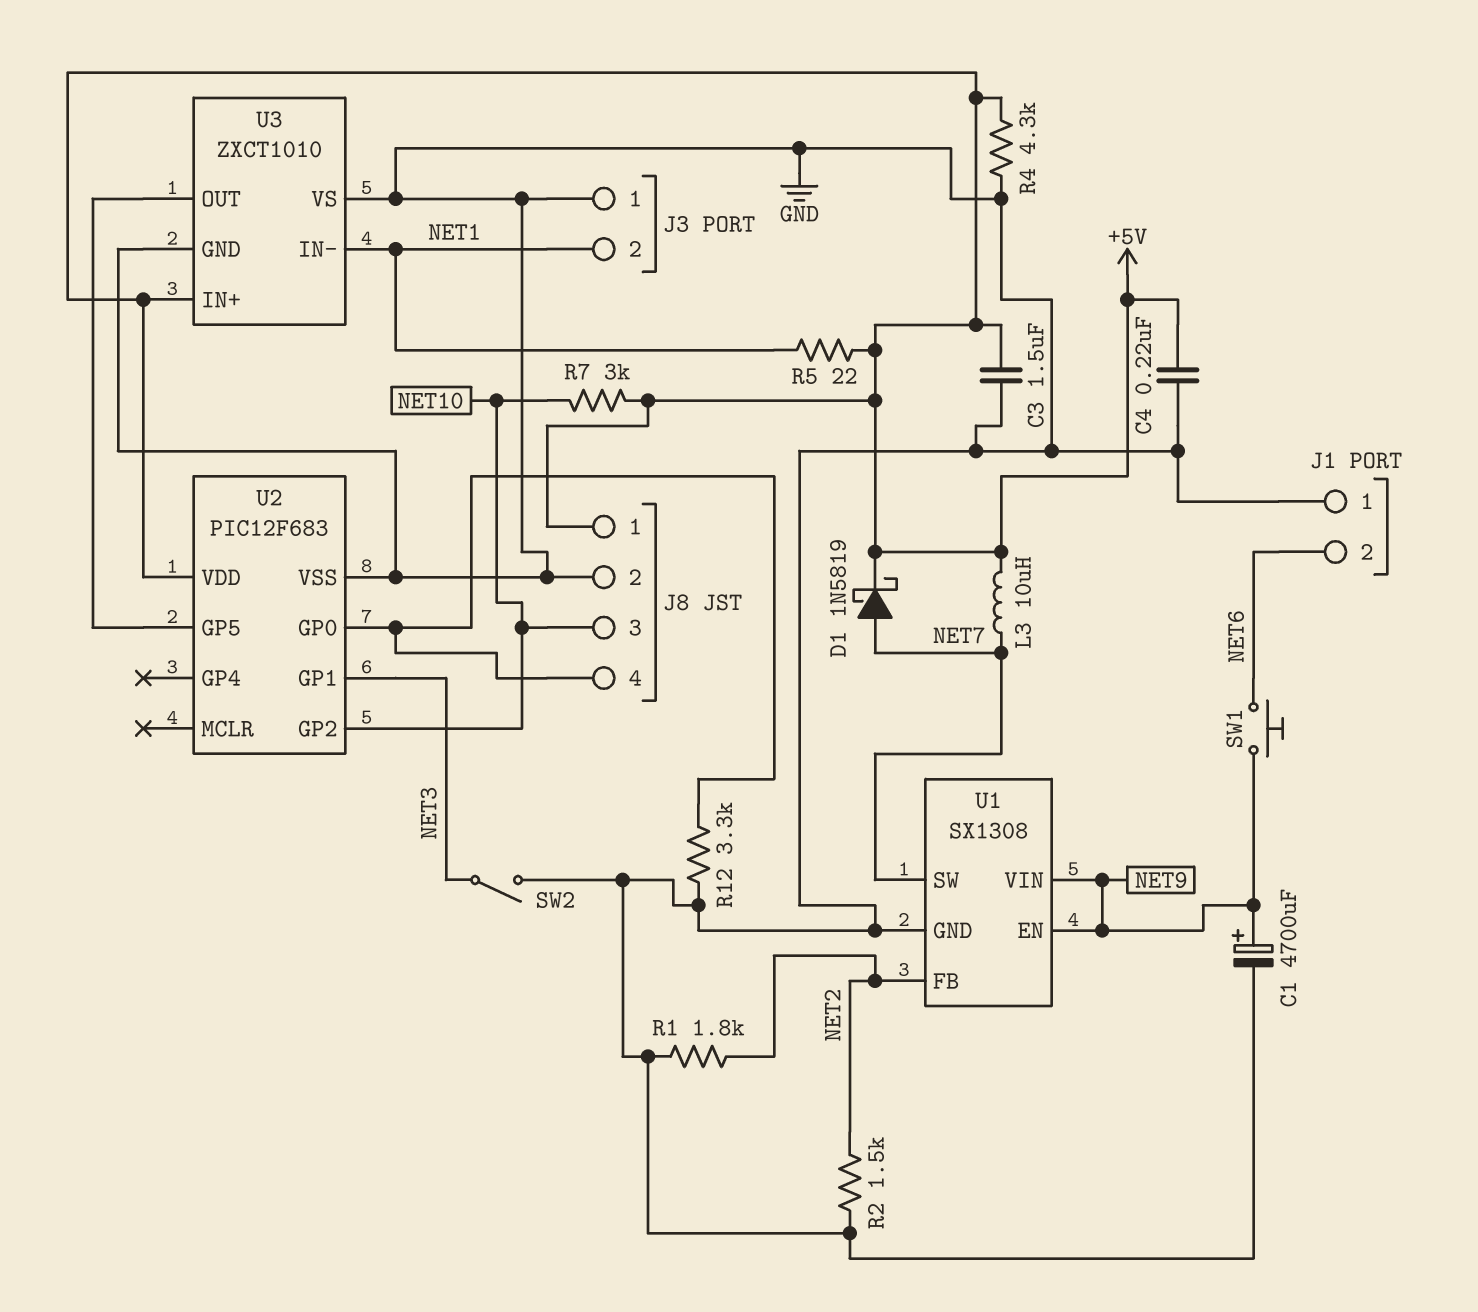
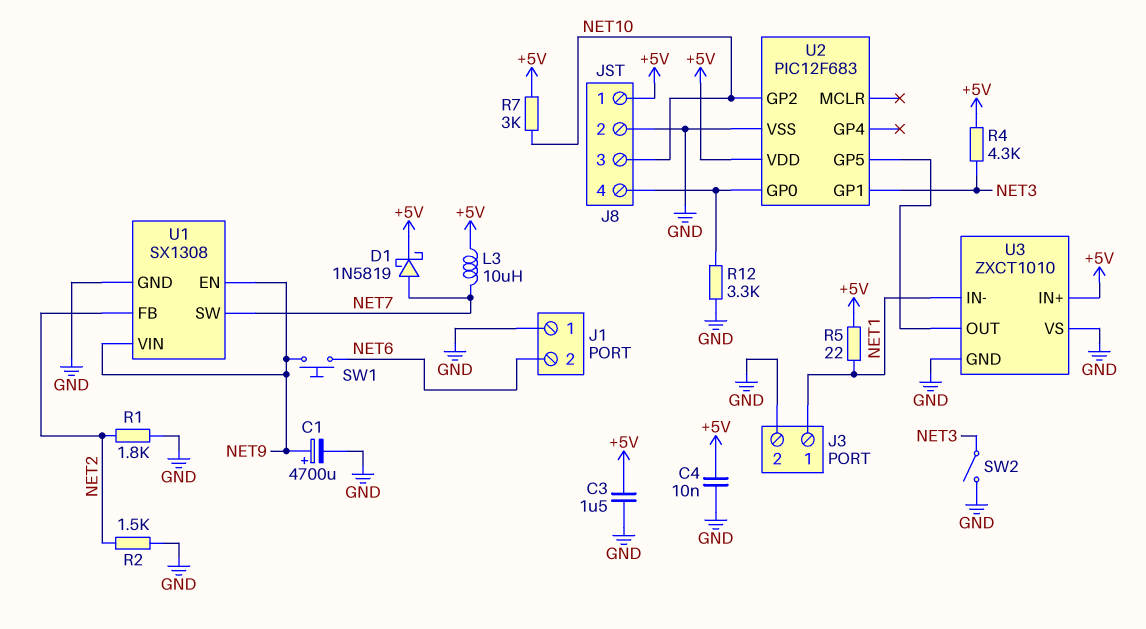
C4: 220nF (+5V, GND) -> 10nF (+5V, GND)
J3 pin 1: GND -> NET1
J3 pin 2: NET1 -> GND
R4: 4.3k (+5V, GND) -> 4.3k (+5V, NET3)

